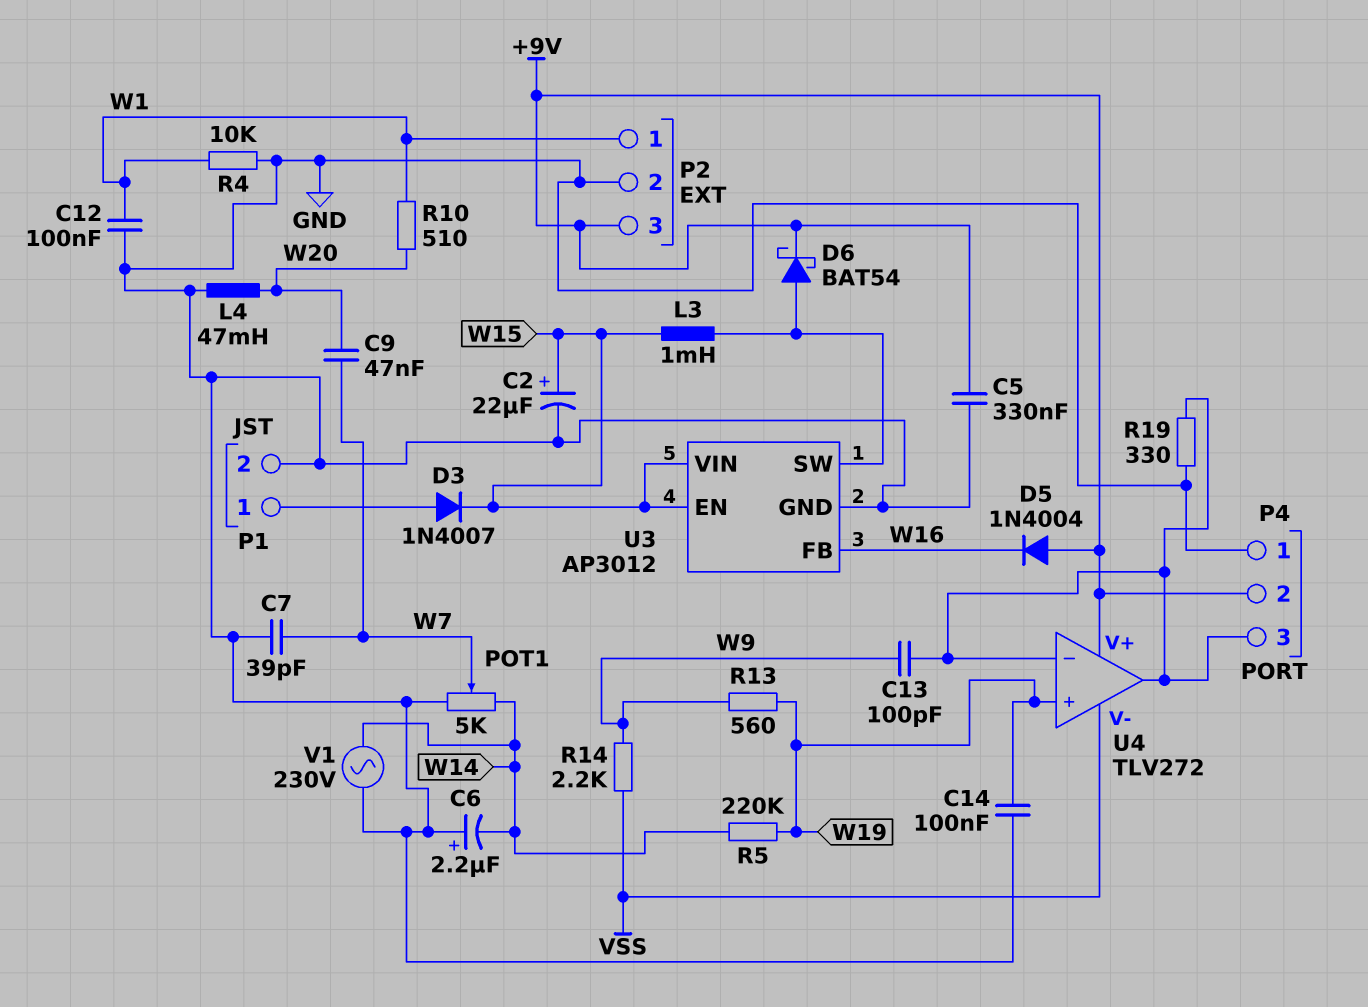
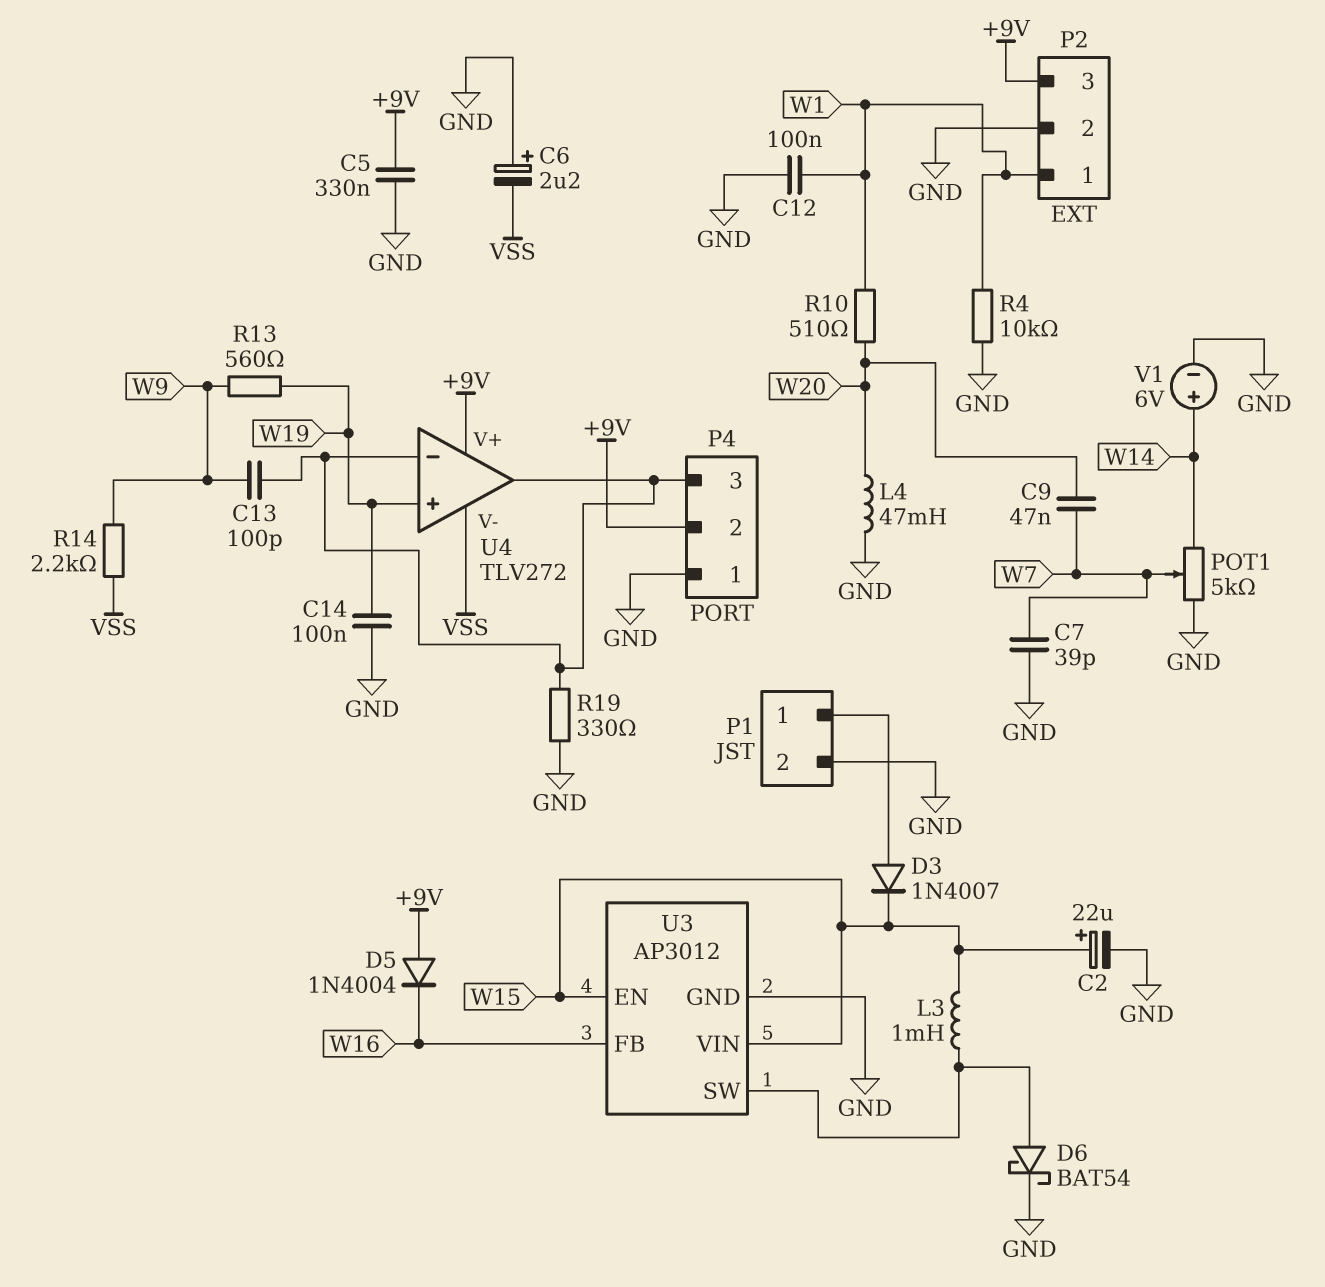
C6: 2.2uF (plus GND, minus W14) -> 2.2uF (plus GND, minus VSS)
D6: schottky BAT54 (A U3/SW, K +9V) -> schottky BAT54 (A U3/SW, K GND)
R5: 220k (W14, W19) -> none
V1: AC 230V (GND, W14) -> 6V (plus W14, minus GND)

